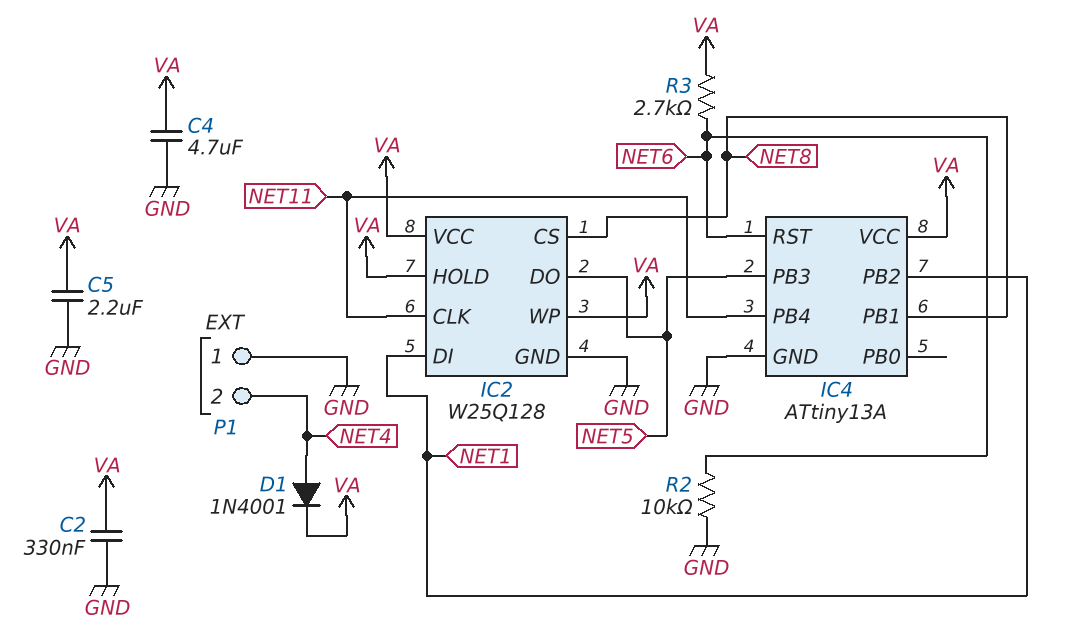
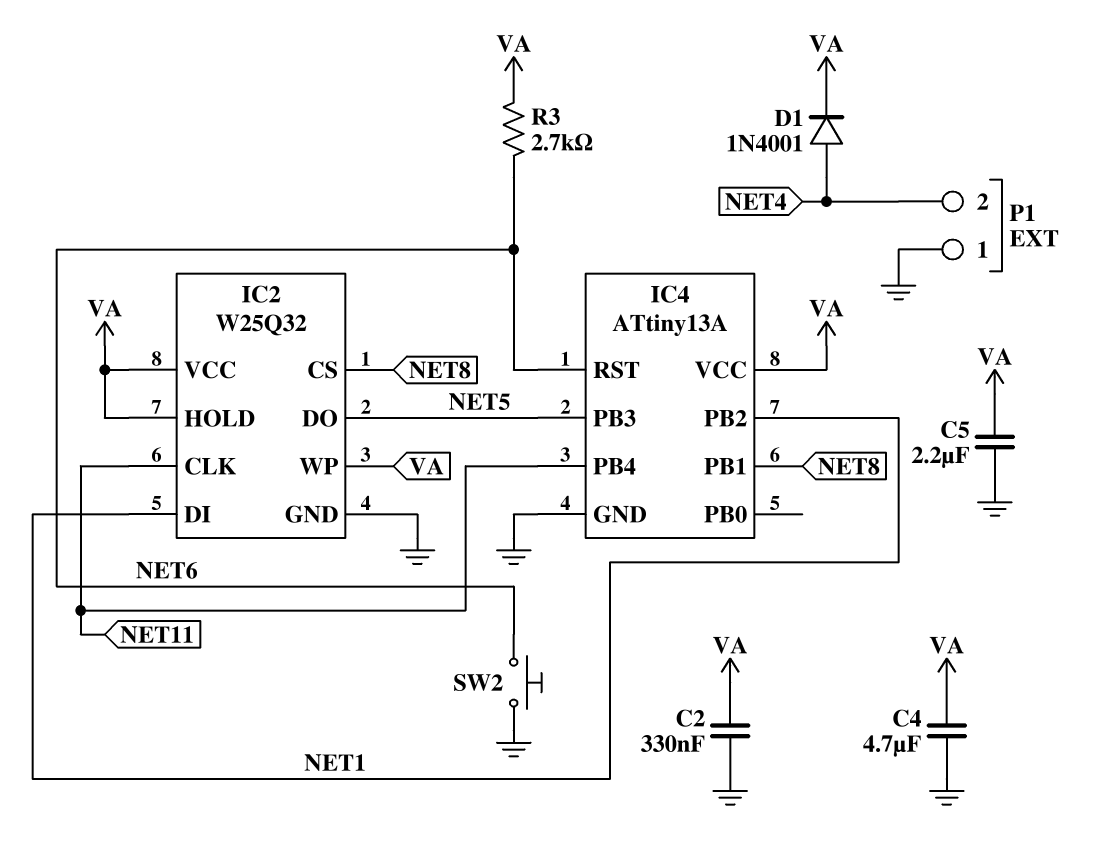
IC2: W25Q128 -> W25Q32
R2: 10k (GND, NET6) -> none
SW2: none -> button (GND, NET6)

